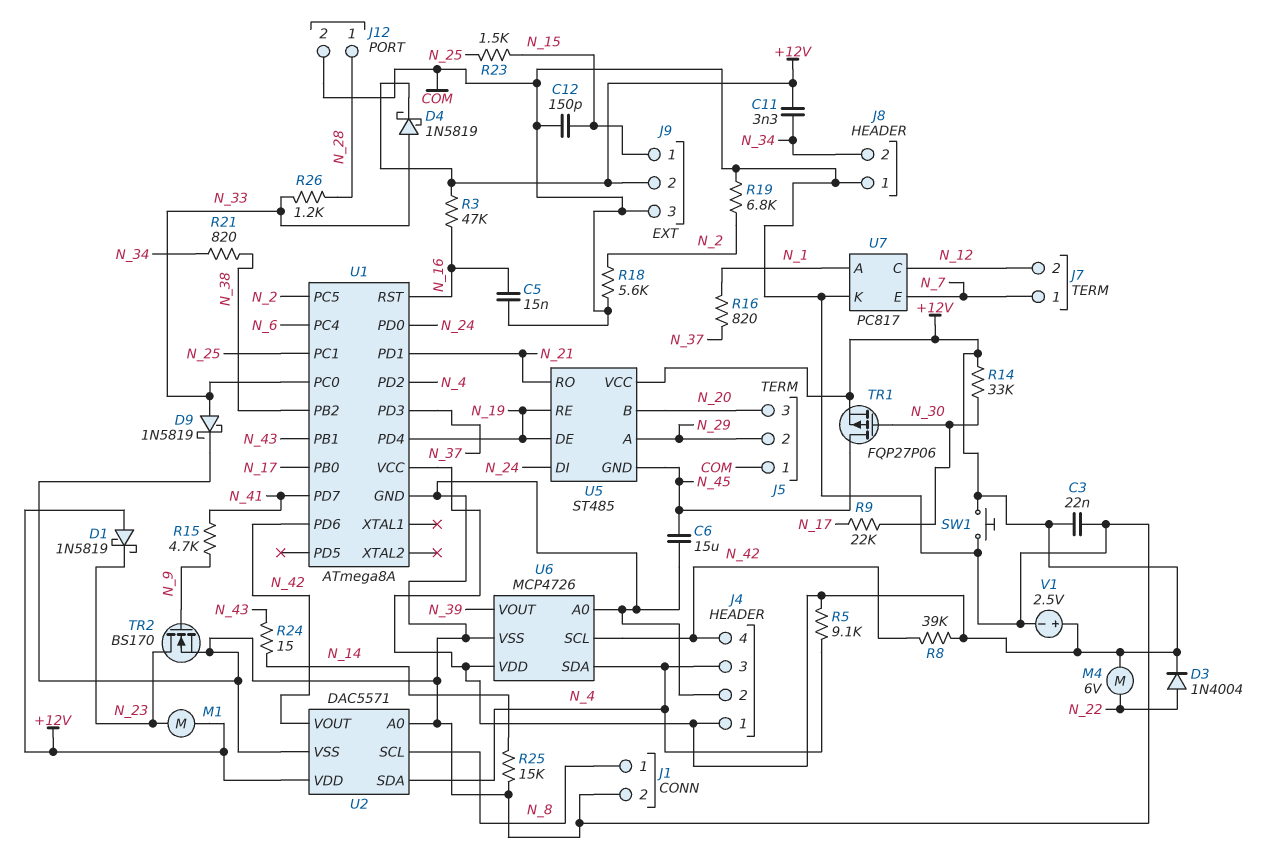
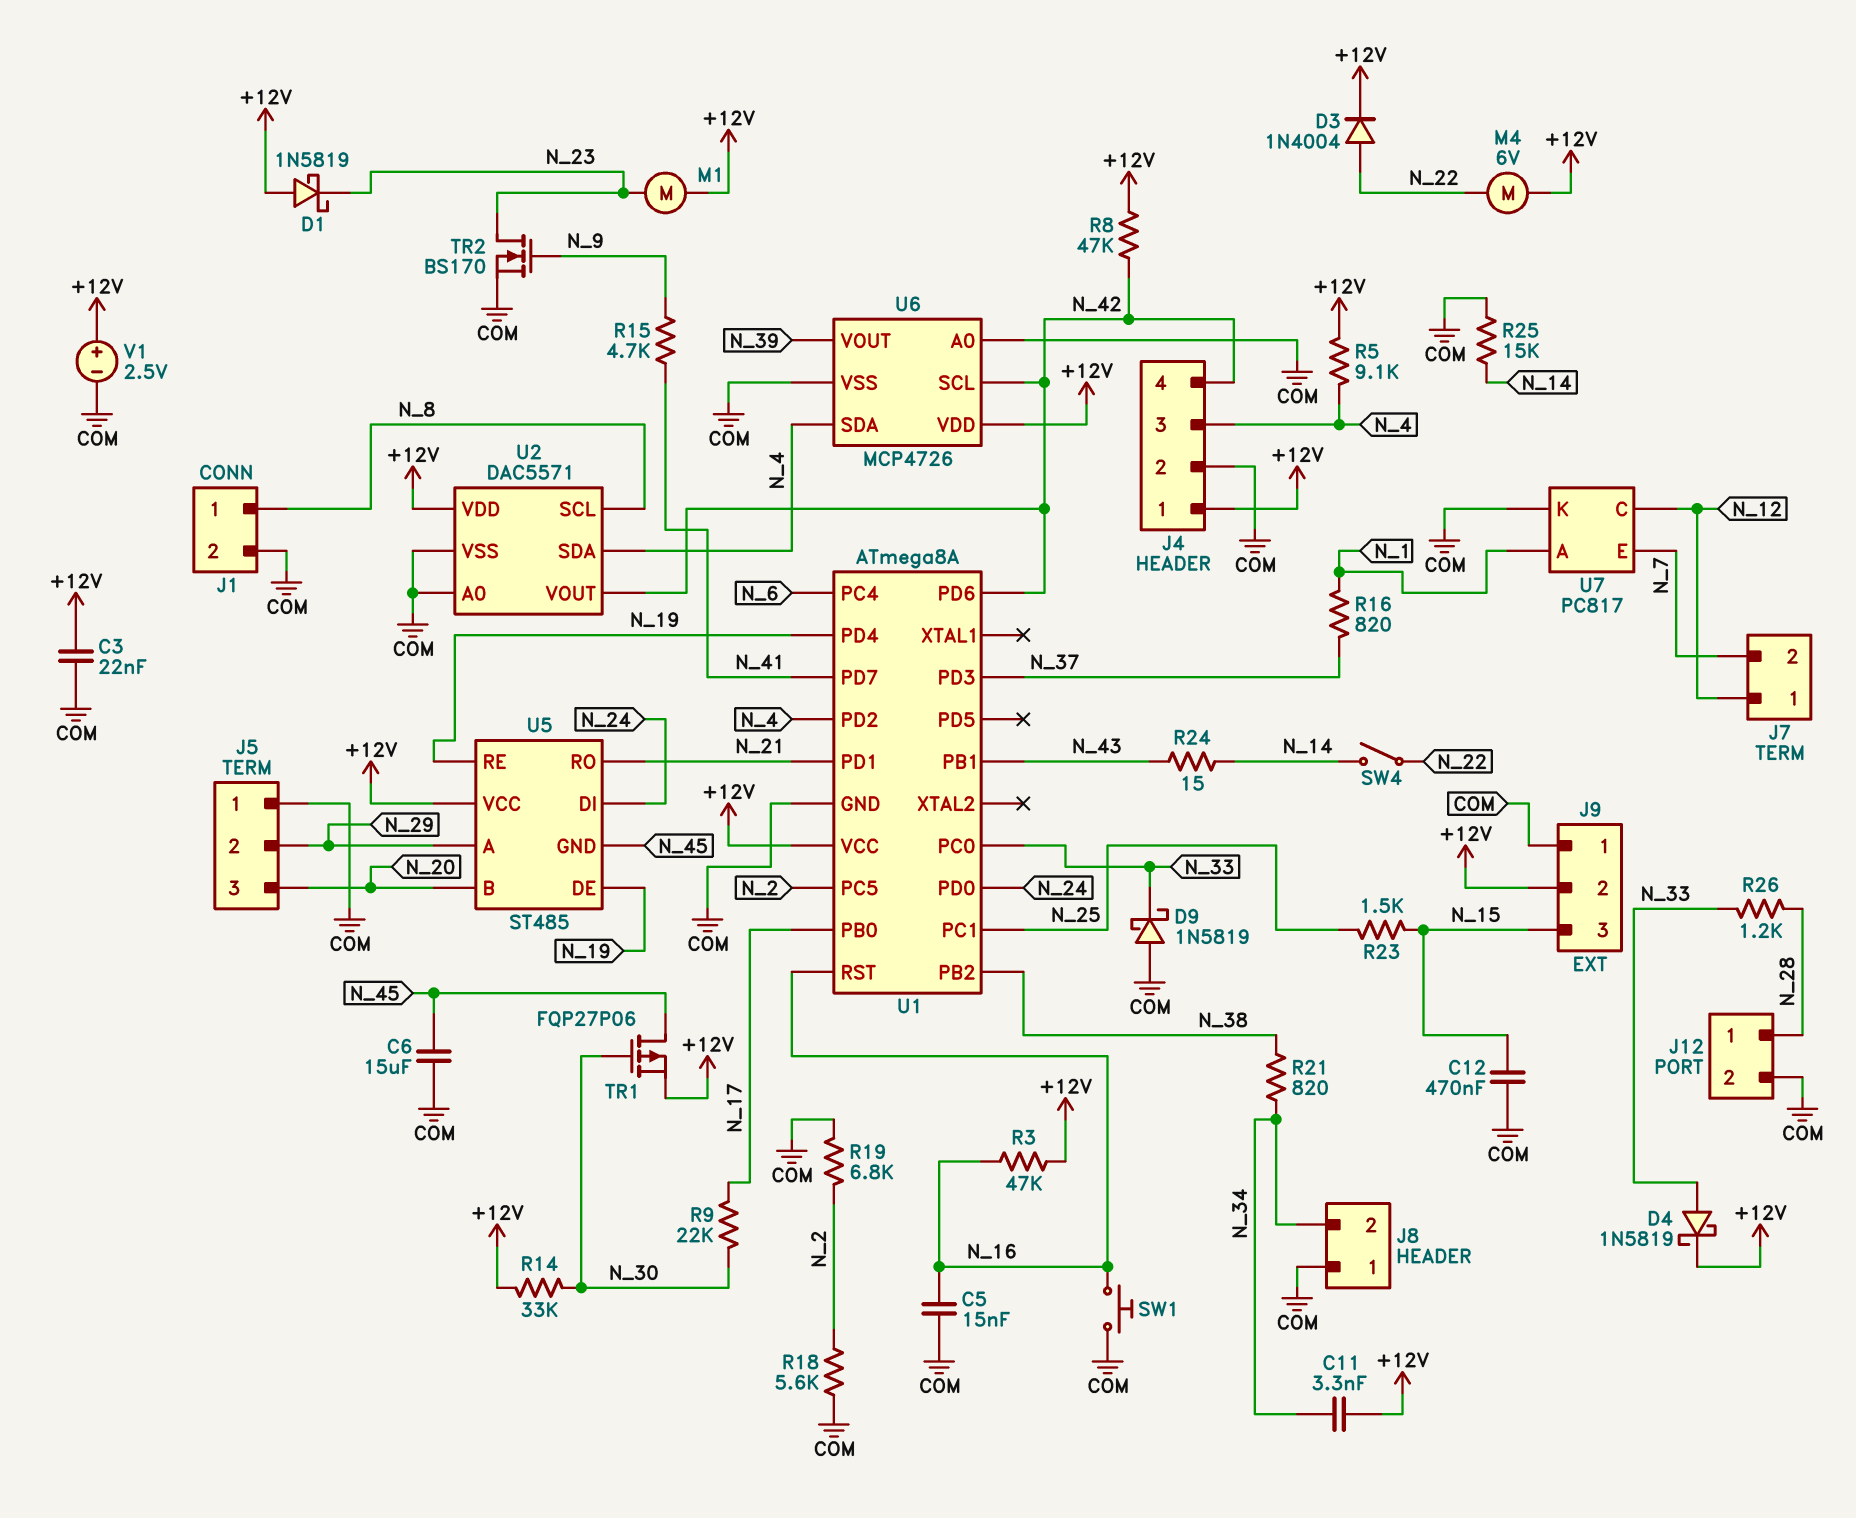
C12: 150pF (COM, N_15) -> 470nF (COM, N_15)
D9: schottky 1N5819 (A N_33, K COM) -> schottky 1N5819 (A COM, K N_33)
J7 pin 1: N_7 -> N_12
J7 pin 2: N_12 -> N_7
J9 pin 1: N_15 -> COM
J9 pin 3: COM -> N_15
R8: 39k (+12V, N_42) -> 47k (+12V, N_42)
SW1: button (+12V, COM) -> button (COM, N_16)
SW4: none -> switch (N_14, N_22)

